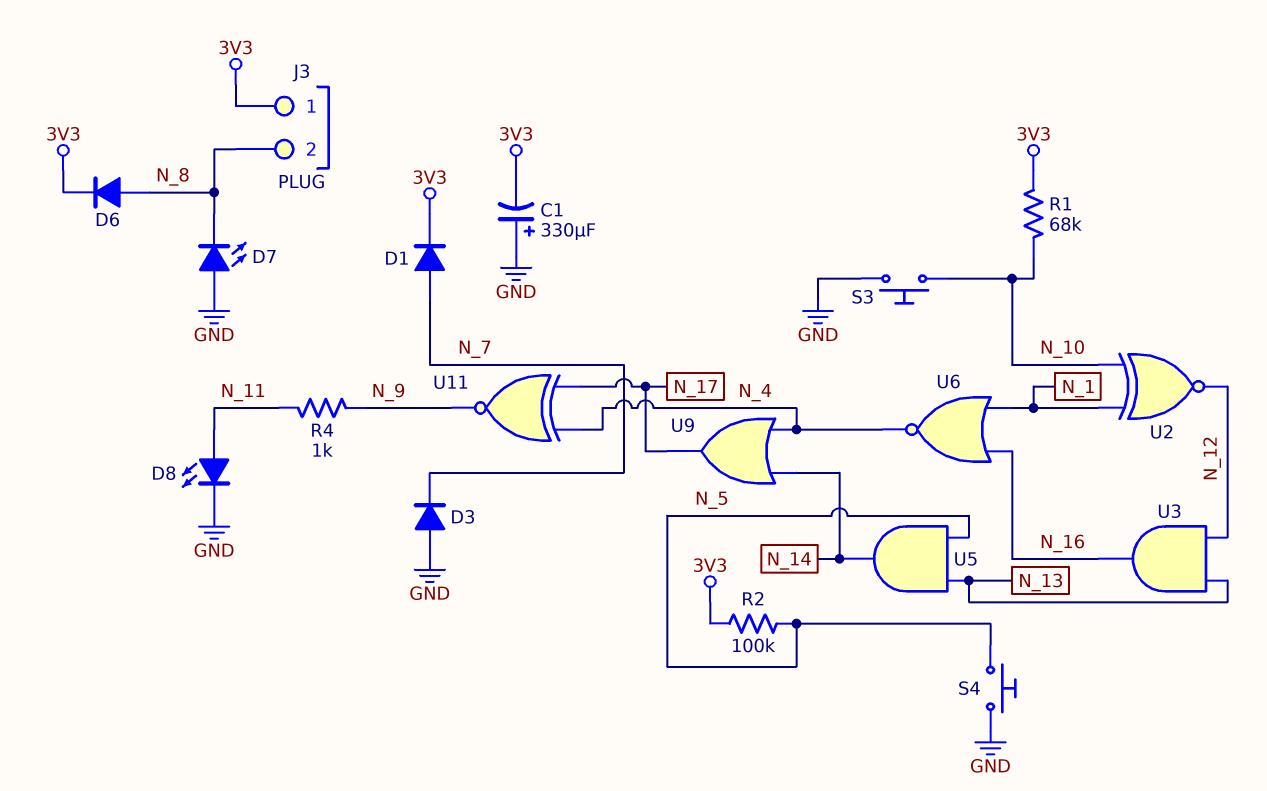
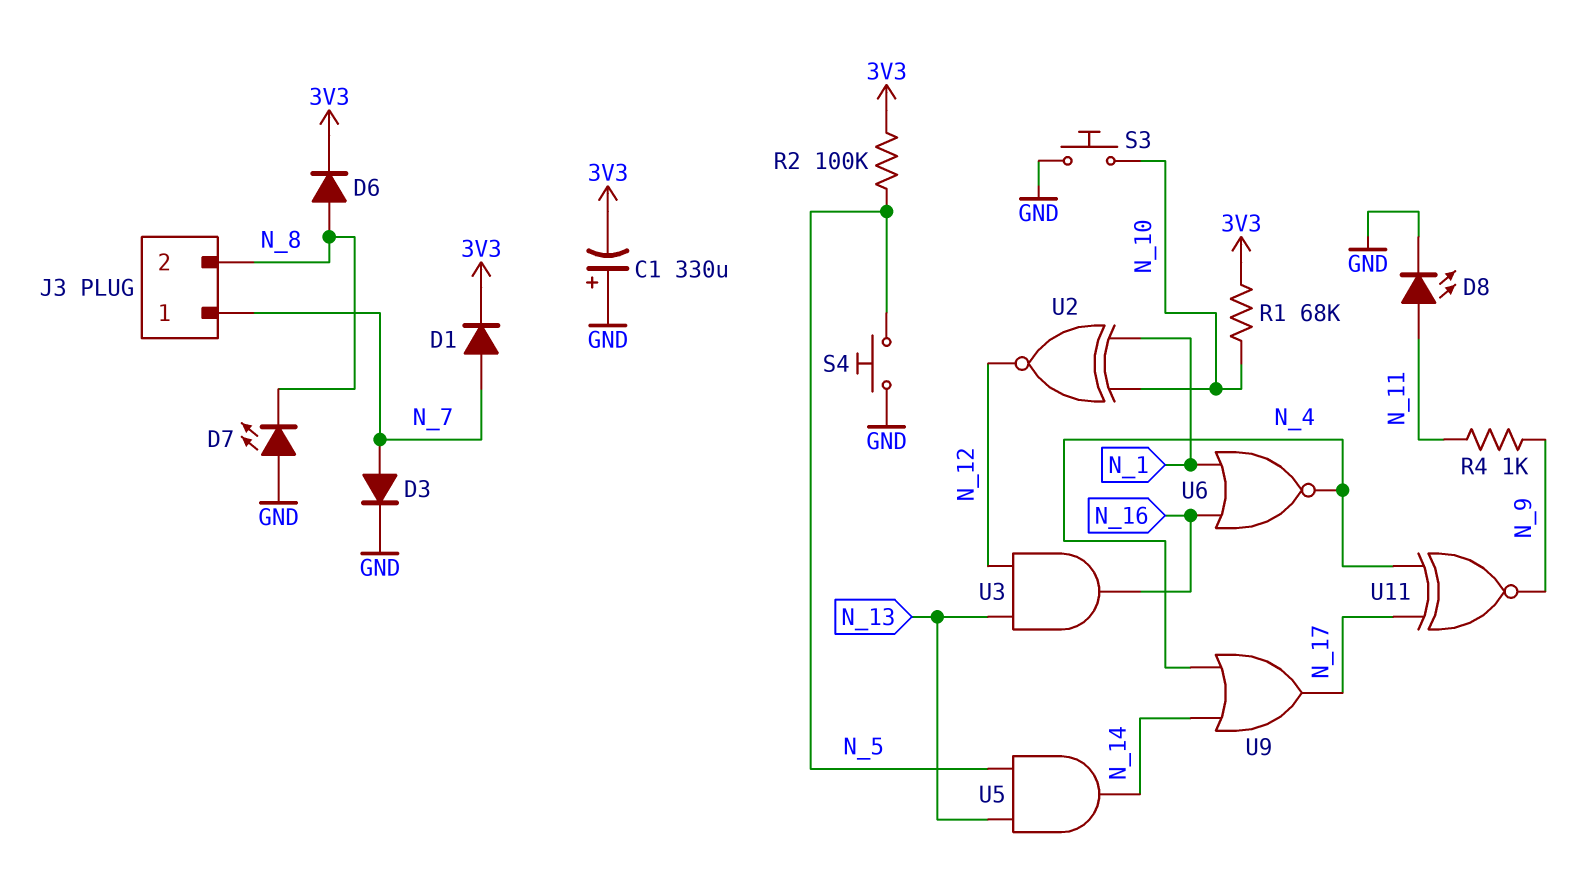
D3: diode (A GND, K N_7) -> diode (A N_7, K GND)
J3 pin 1: 3V3 -> N_7

